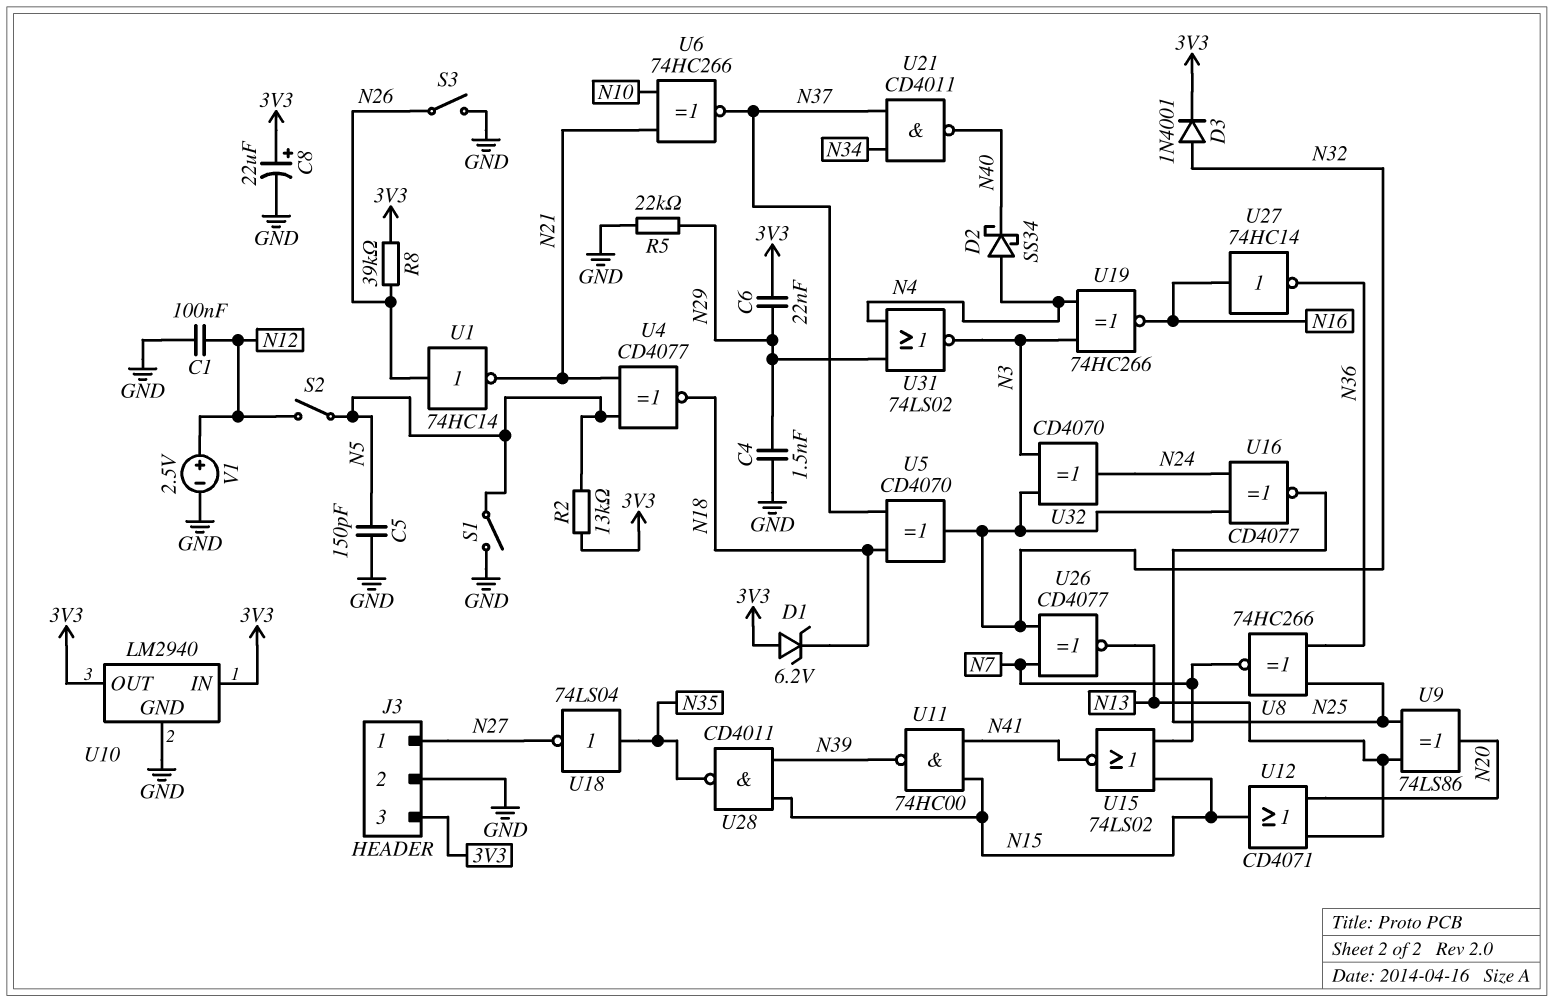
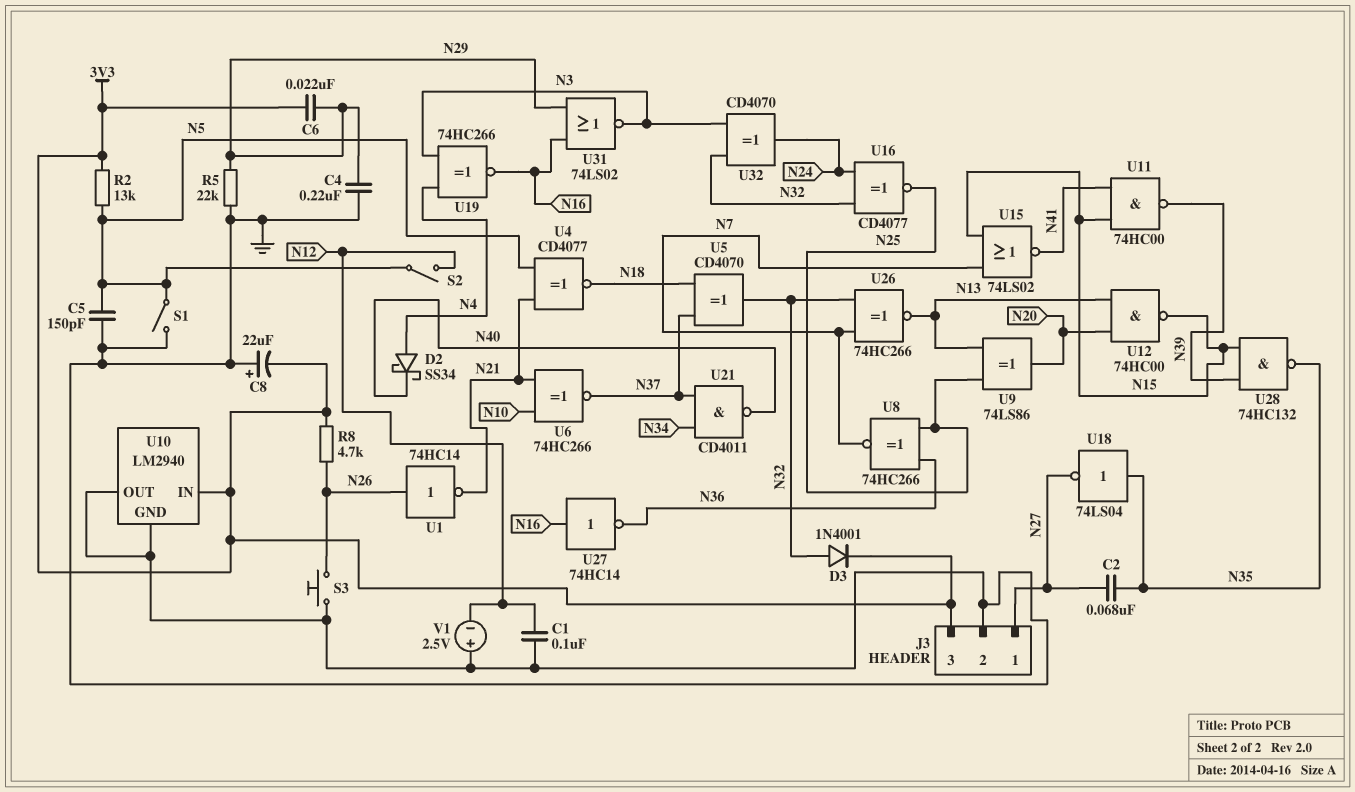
C2: none -> 68nF (N27, N35)
C4: 1.5nF (GND, N29) -> 220nF (GND, N29)
C8: 22uF (plus 3V3, minus GND) -> 22uF (plus GND, minus 3V3)
D1: zener 6.2V (A 3V3, K N18) -> none
R8: 39k (3V3, N26) -> 4.7k (3V3, N26)
S3: switch (GND, N26) -> button (GND, N26)
U10 pin OUT: 3V3 -> GND
U12: OR CD4071 (in N13, in N20, out N15) -> NAND 74HC00 (in N13, in N20, out N15)
U26: XNOR CD4077 (in N7, in N32, out N13) -> XNOR 74HC266 (in N7, in N32, out N13)
U28: NAND CD4011 (in N15, in N39, out N35) -> NAND 74HC132 (in N15, in N39, out N35)
U31: NOR 74LS02 (in N4, in N29, out N3) -> NOR 74LS02 (in N16, in N29, out N3)
V1: 2.5V (plus N12, minus GND) -> 2.5V (plus GND, minus N12)

